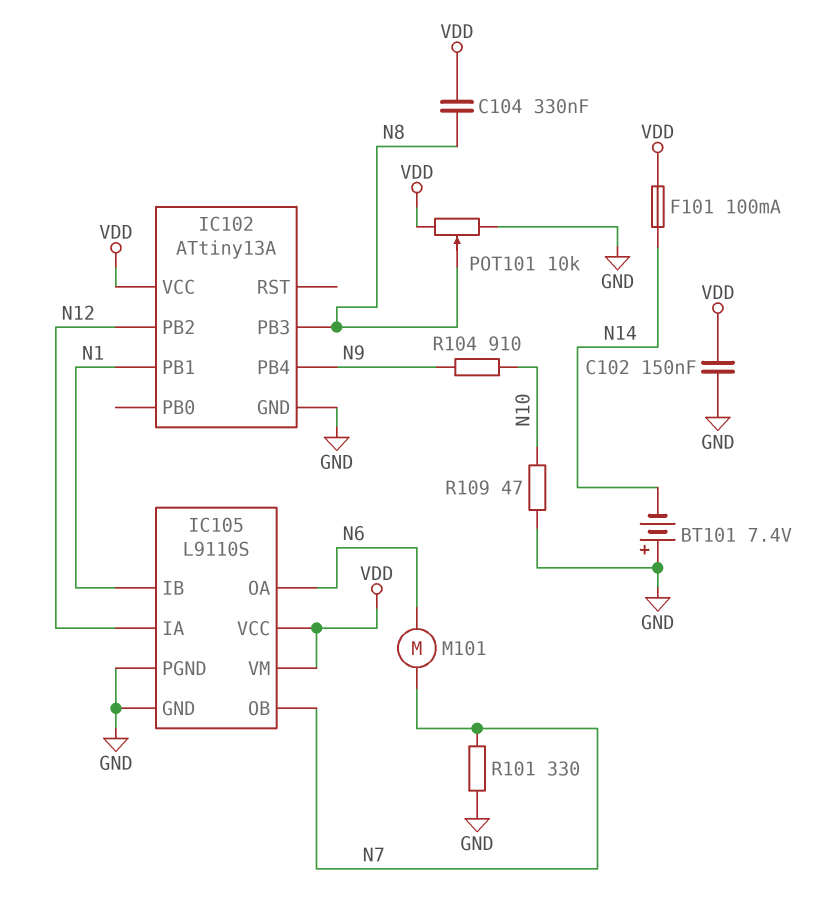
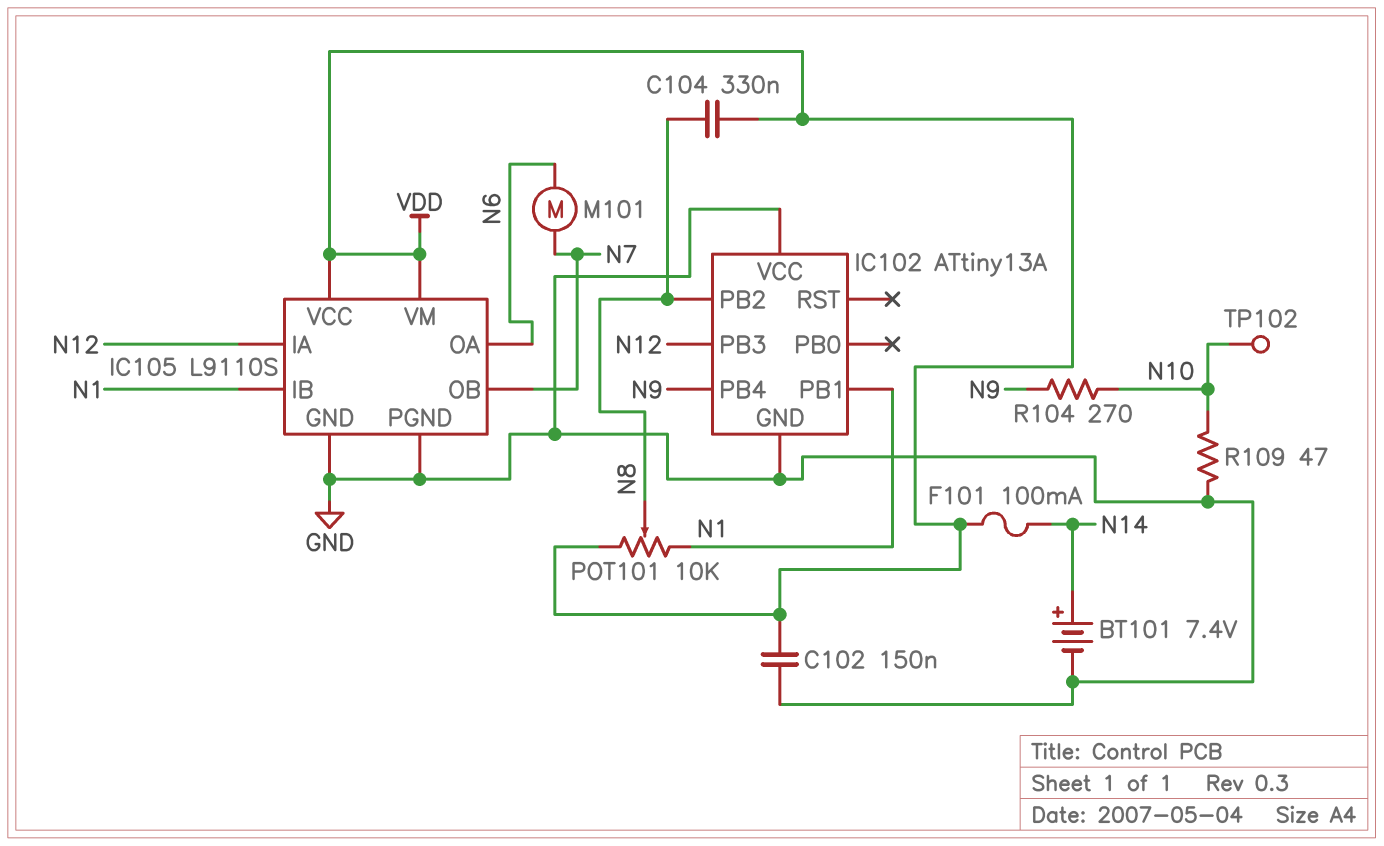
BT101: 7.4V (plus GND, minus N14) -> 7.4V (plus N14, minus GND)
IC102 pin PB2: N12 -> N8
IC102 pin PB3: N8 -> N12
IC102 pin VCC: VDD -> GND
POT101: 10k (GND, VDD, wiper N8) -> 10k (N1, VDD, wiper N8)
R101: 330 (GND, N7) -> none
R104: 910 (N9, N10) -> 270 (N9, N10)
TP102: none -> test point (N10)

